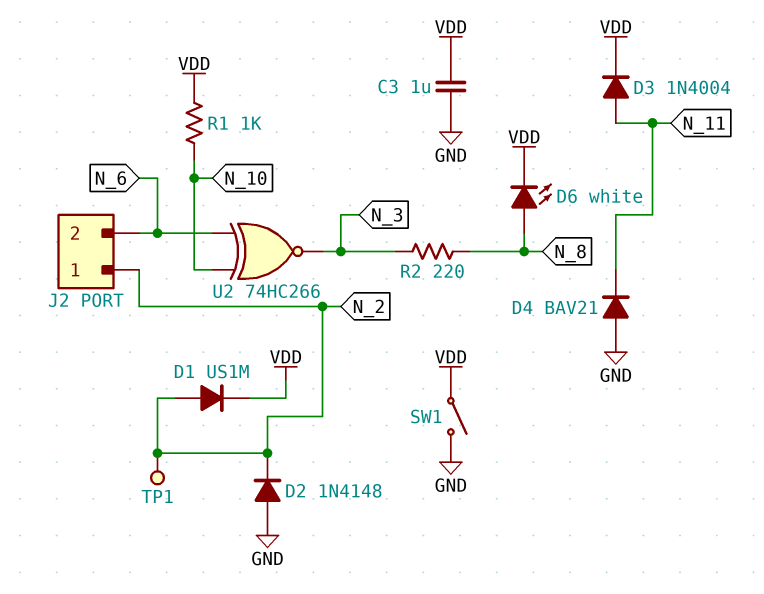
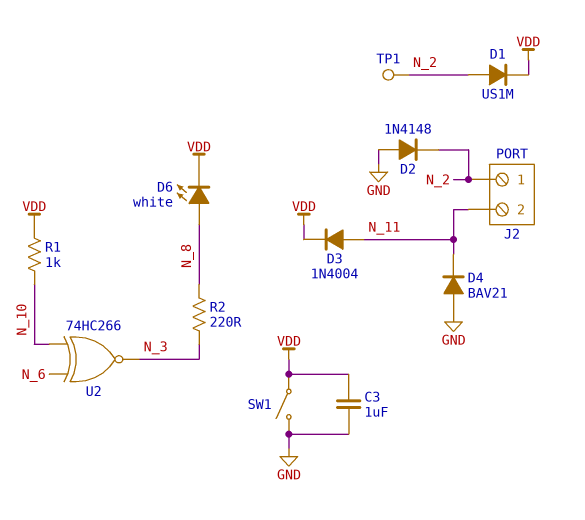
J2 pin 2: N_6 -> N_11

